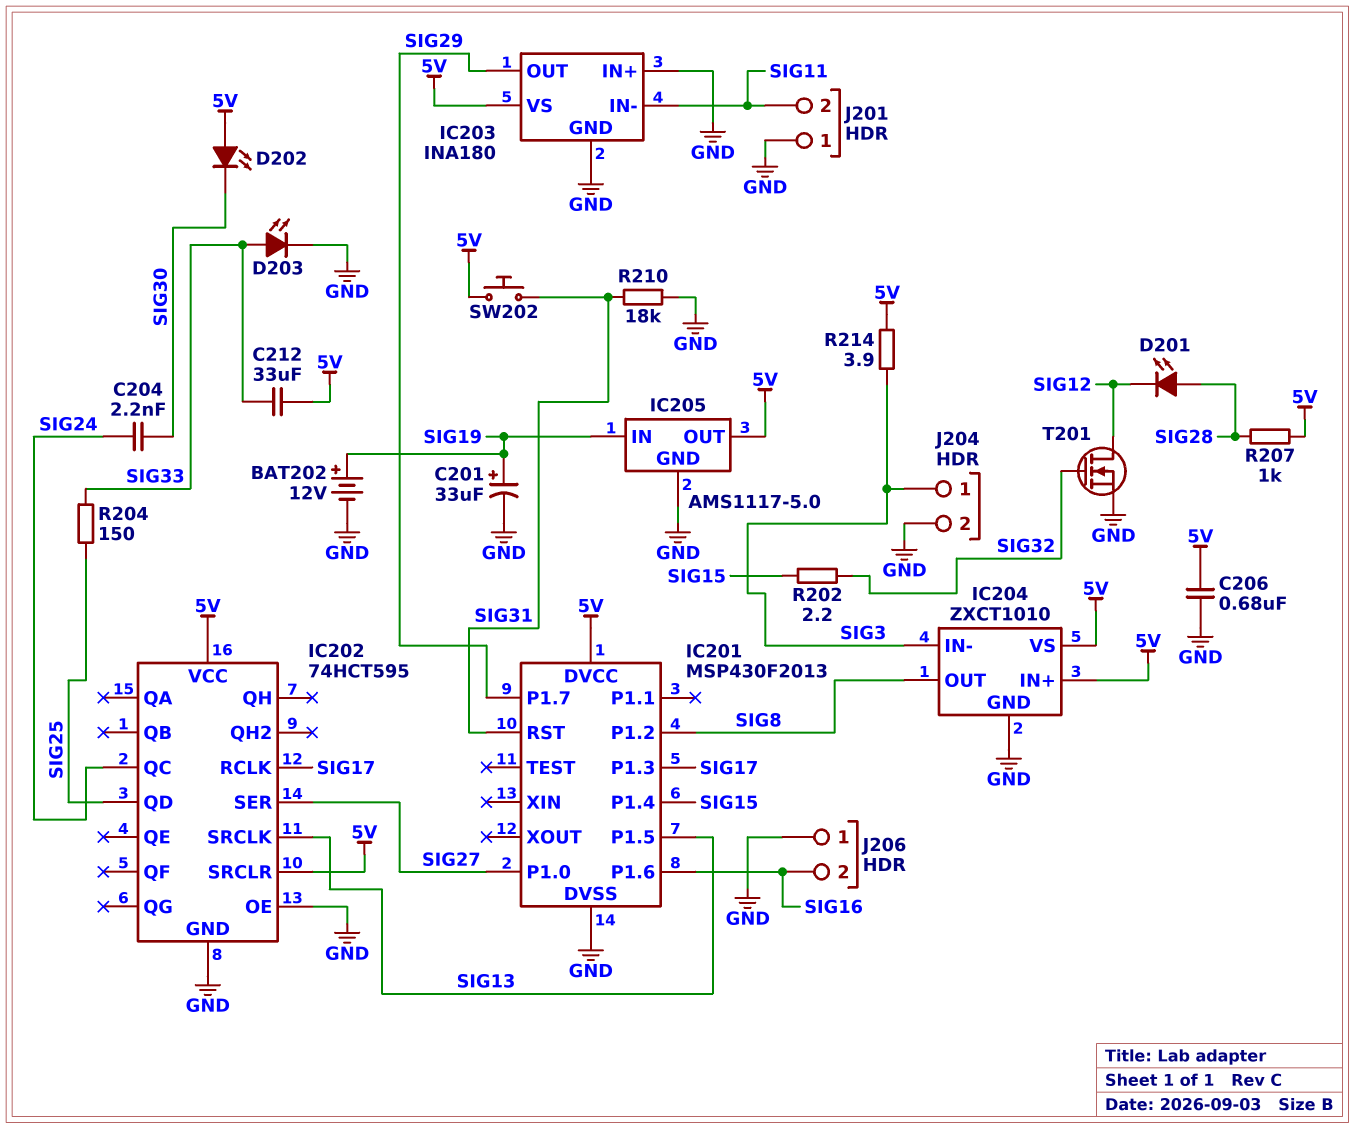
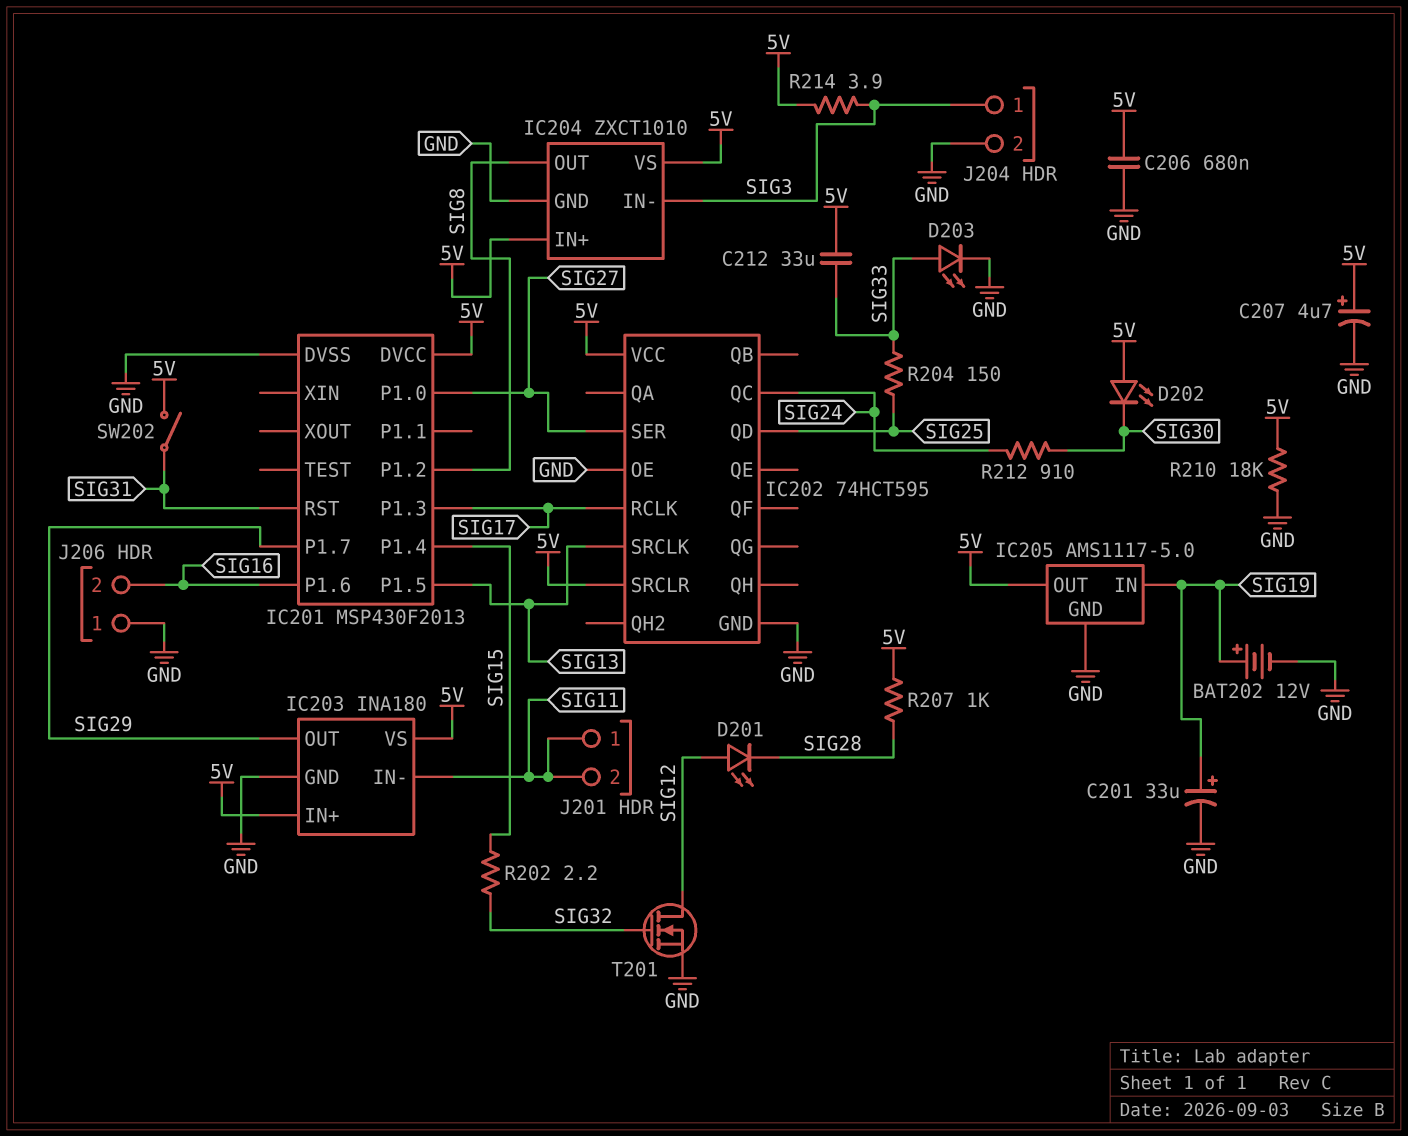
C204: 2.2nF (SIG24, SIG30) -> none
C207: none -> 4.7uF (plus 5V, minus GND)
D201: LED (A SIG28, K SIG12) -> LED (A SIG12, K SIG28)
IC203 pin IN+: GND -> 5V
J201 pin 1: GND -> SIG11
R210: 18k (GND, SIG31) -> 18k (5V, GND)
R212: none -> 910 (SIG24, SIG30)
SW202: button (5V, SIG31) -> switch (5V, SIG31)

